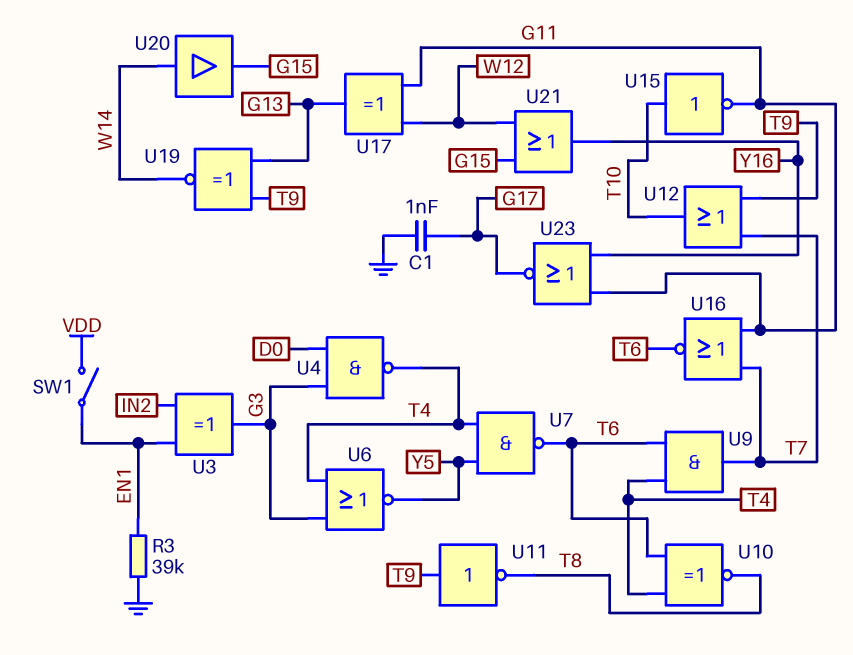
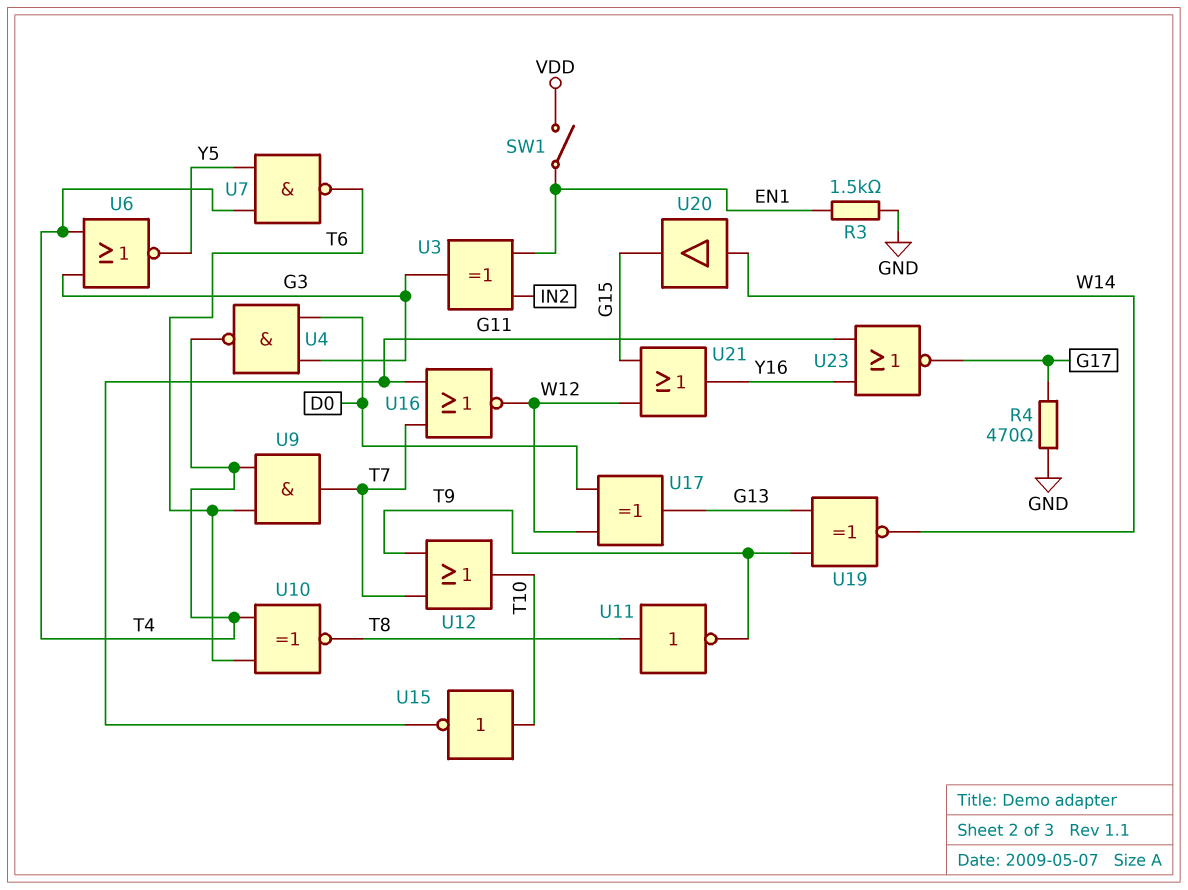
C1: 1nF (G17, GND) -> none
R3: 39k (EN1, GND) -> 1.5k (EN1, GND)
R4: none -> 470 (G17, GND)
U11: NOT (in T9, out T8) -> NOT (in T8, out T9)
U16: NOR (in G11, in T7, out T6) -> NOR (in G11, in T7, out W12)
U17: XOR (in G11, in W12, out G13) -> XOR (in D0, in W12, out G13)

